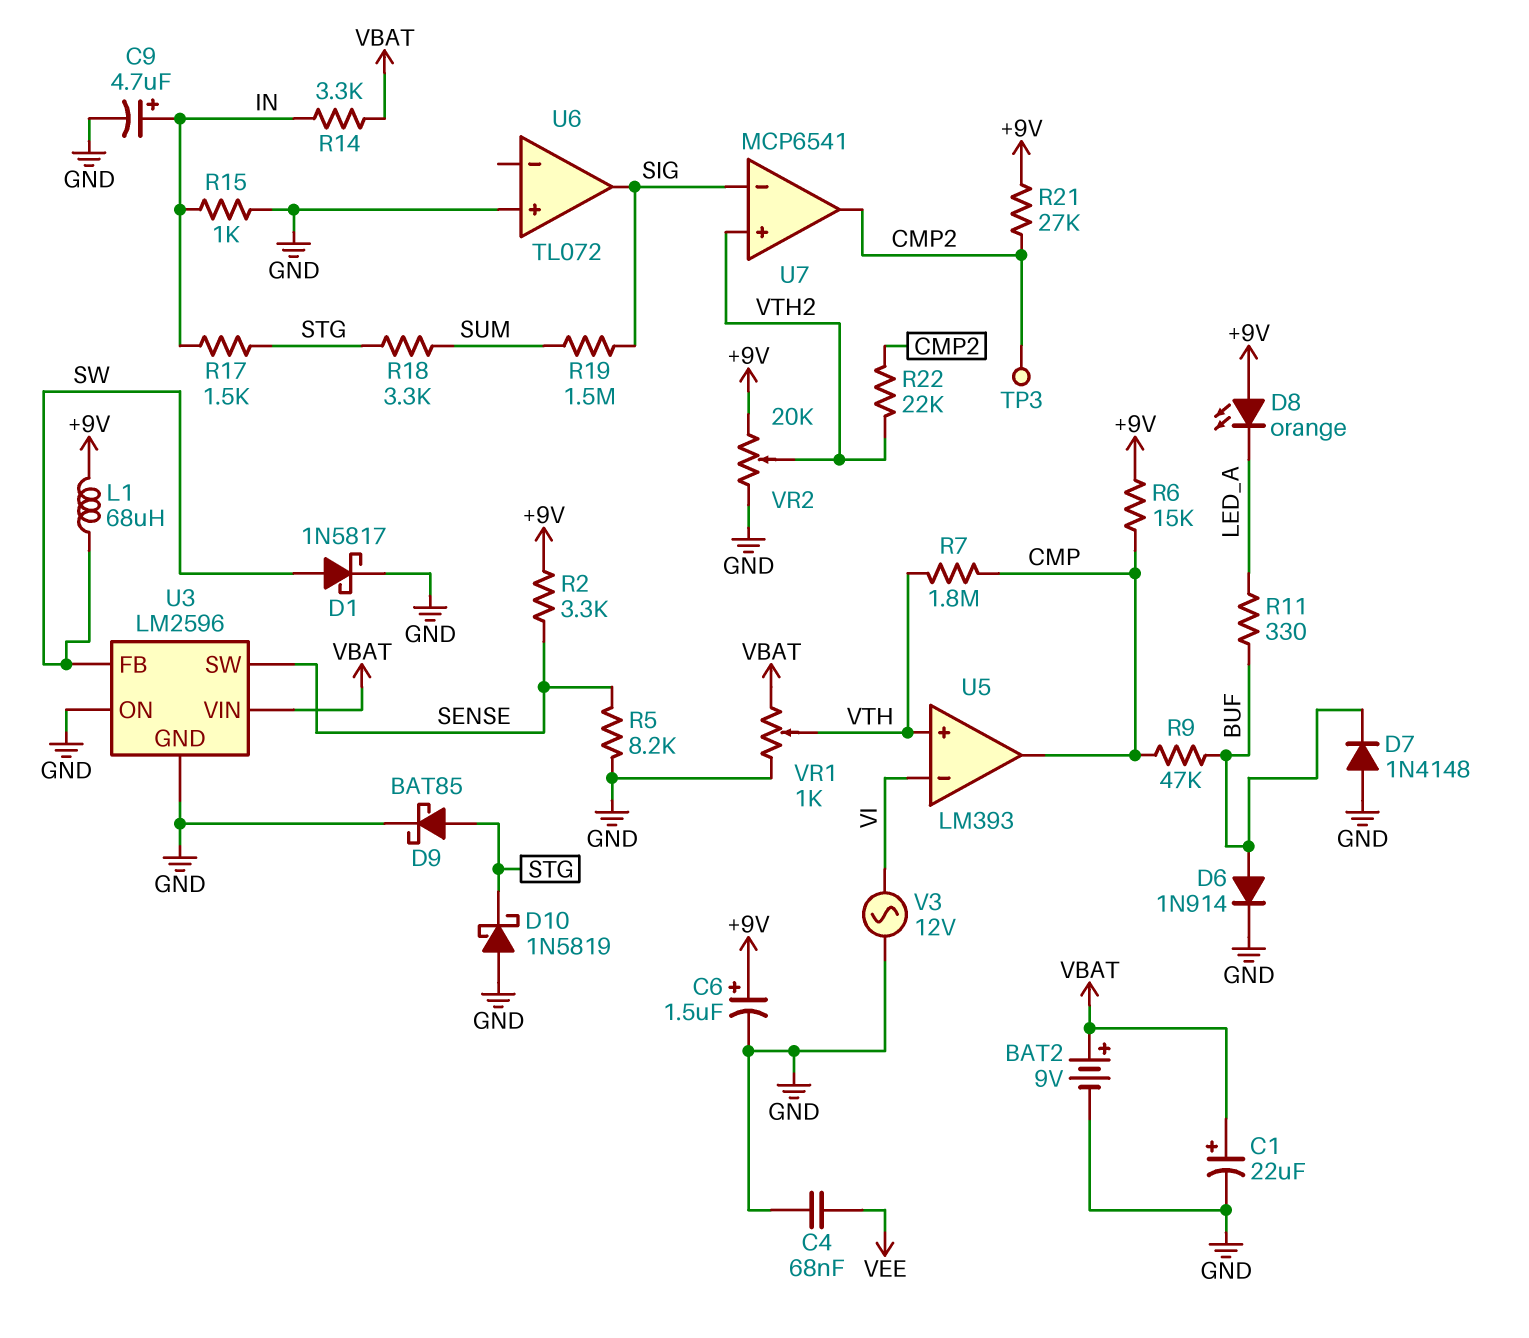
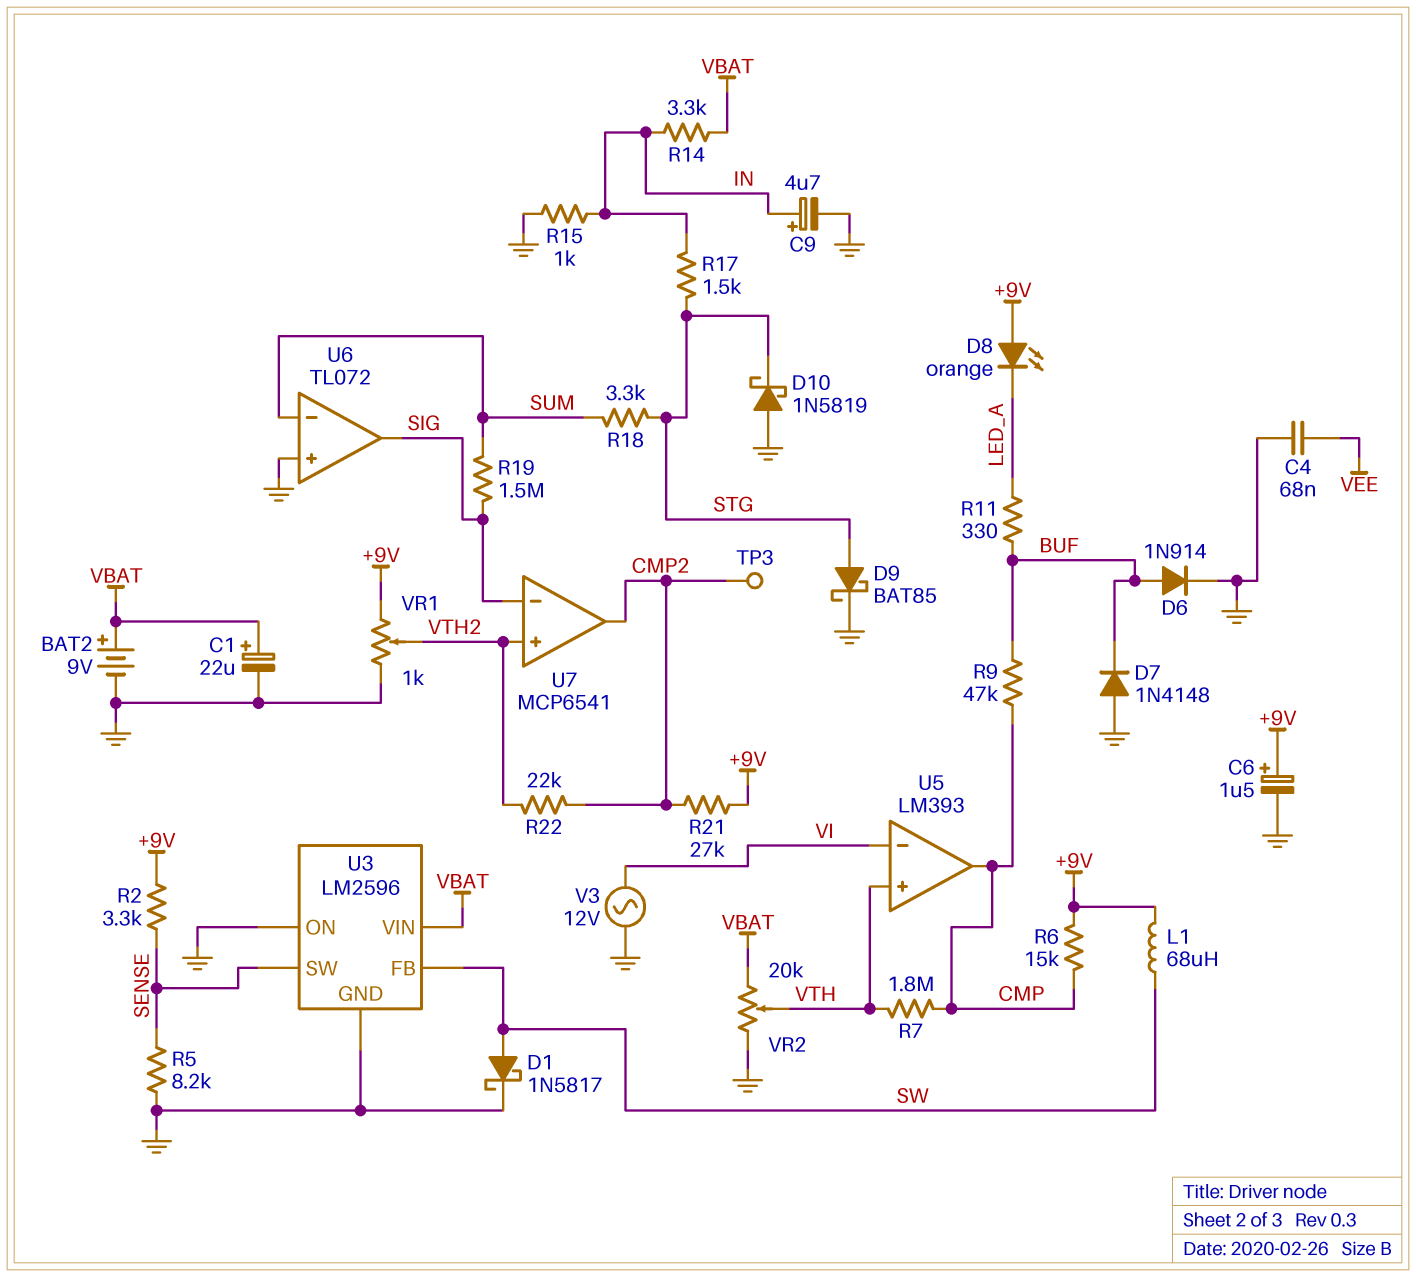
U6 pin in-: none -> SUM
VR1: 1k (GND, VBAT, wiper VTH) -> 1k (+9V, GND, wiper VTH2)
VR2: 20k (+9V, GND, wiper VTH2) -> 20k (GND, VBAT, wiper VTH)

